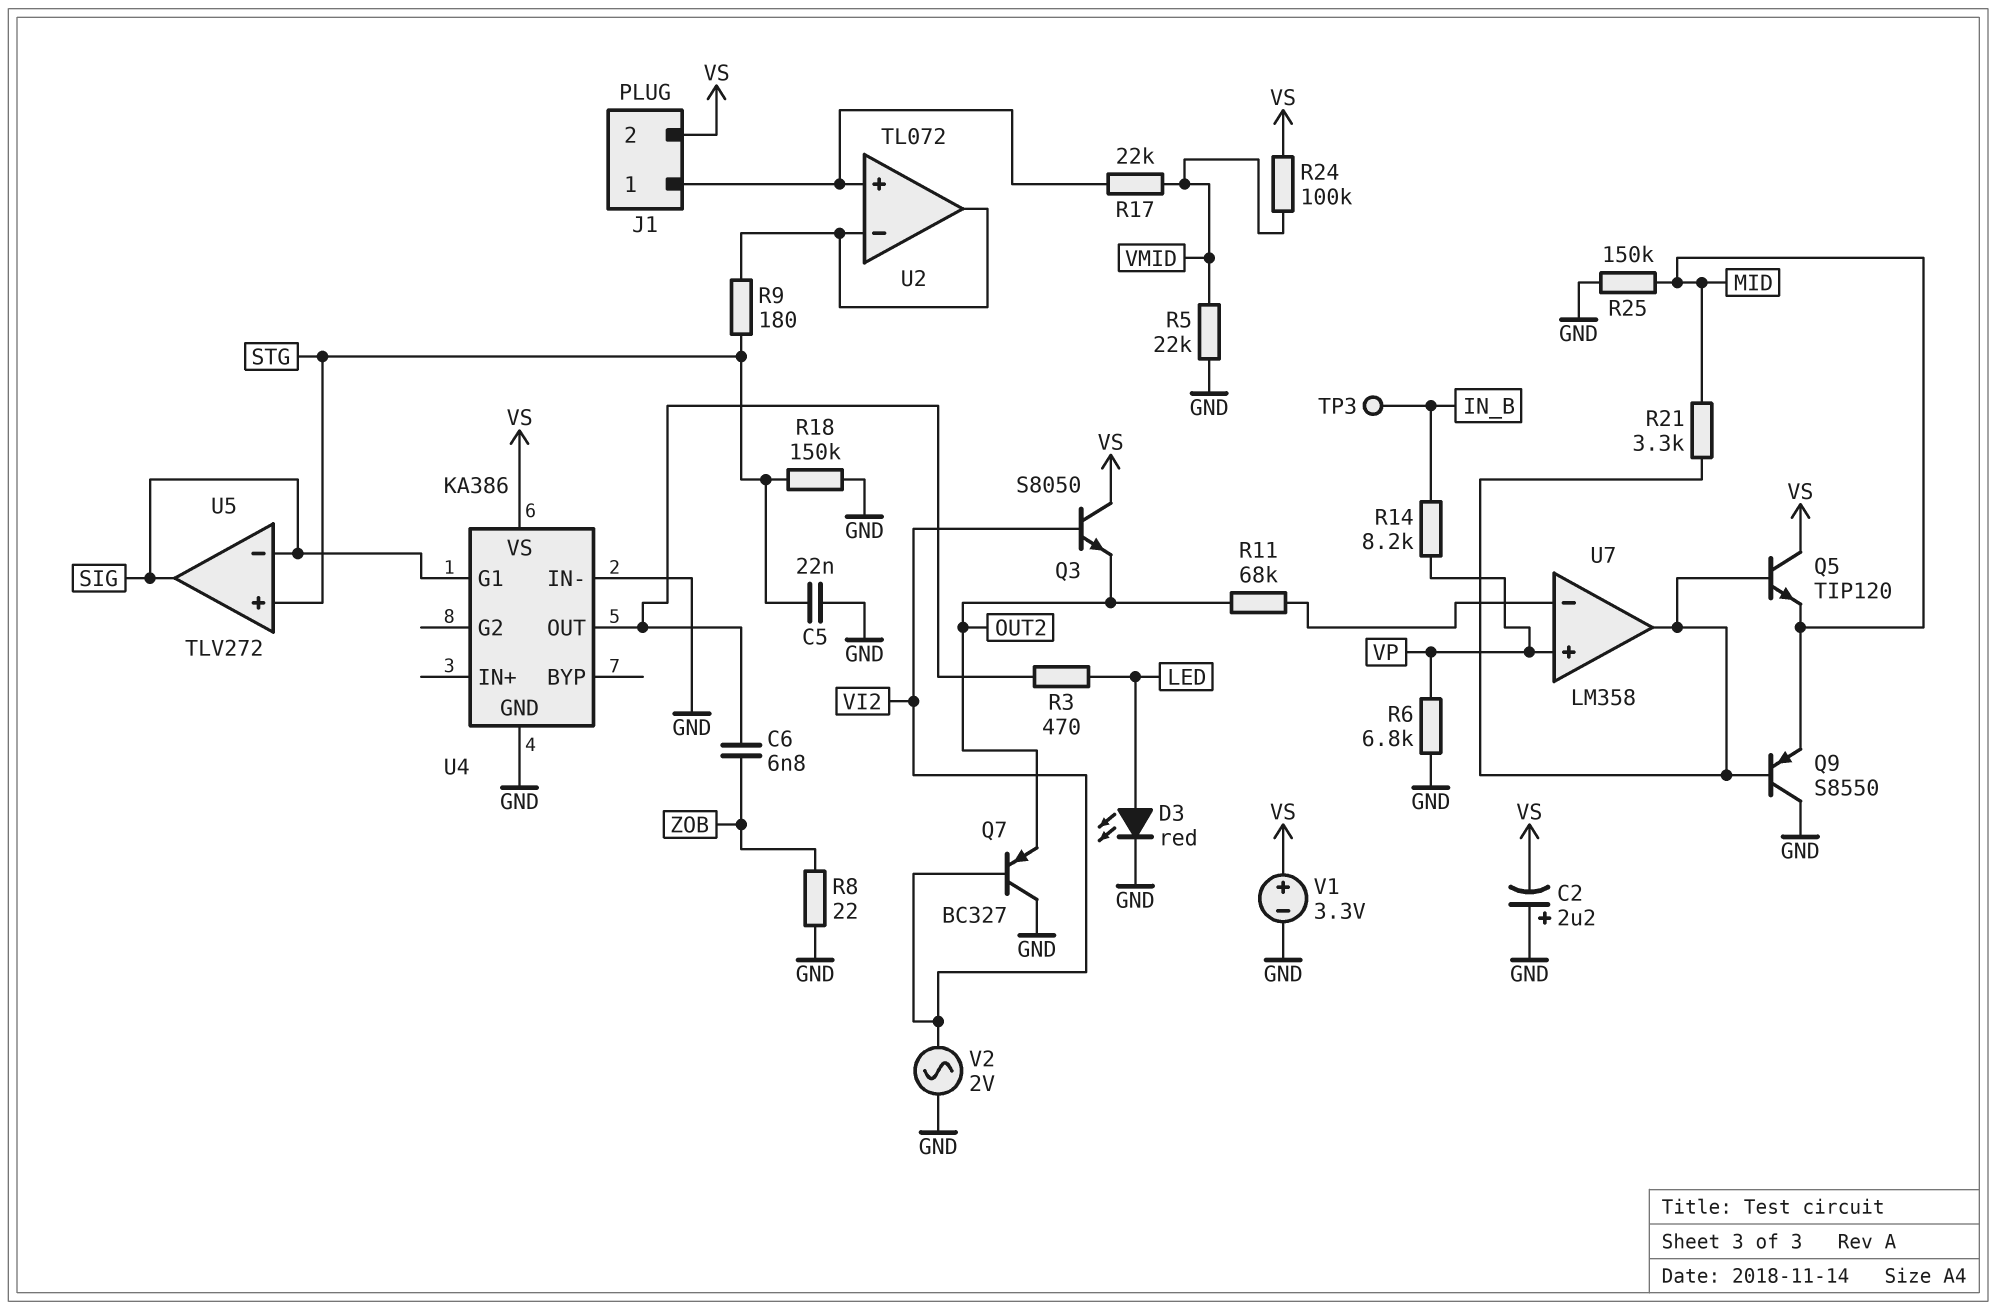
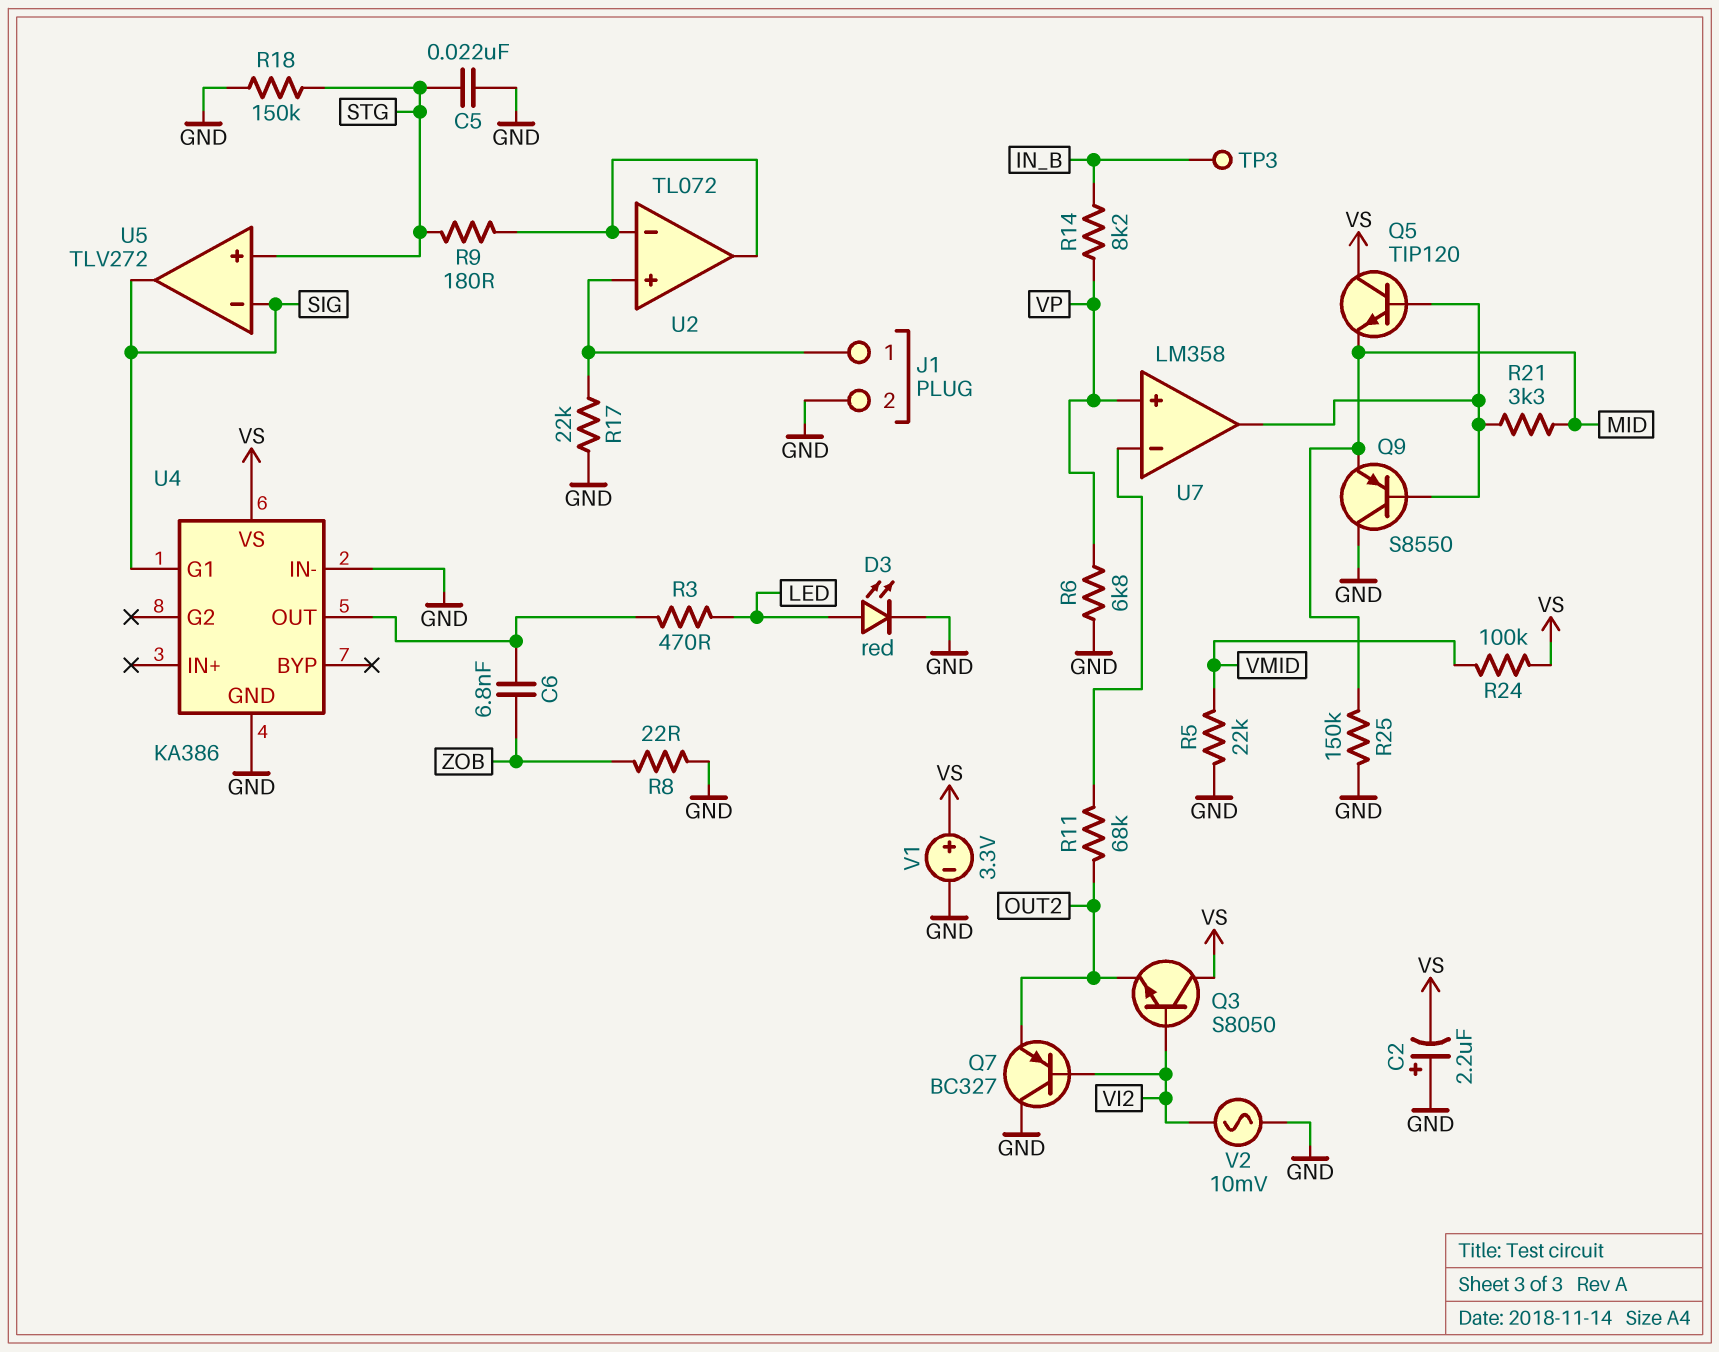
J1 pin 2: VS -> GND
R17: 22k (J1/1, VMID) -> 22k (GND, J1/1)
V2: AC 2V (GND, VI2) -> AC 10mV (GND, VI2)

